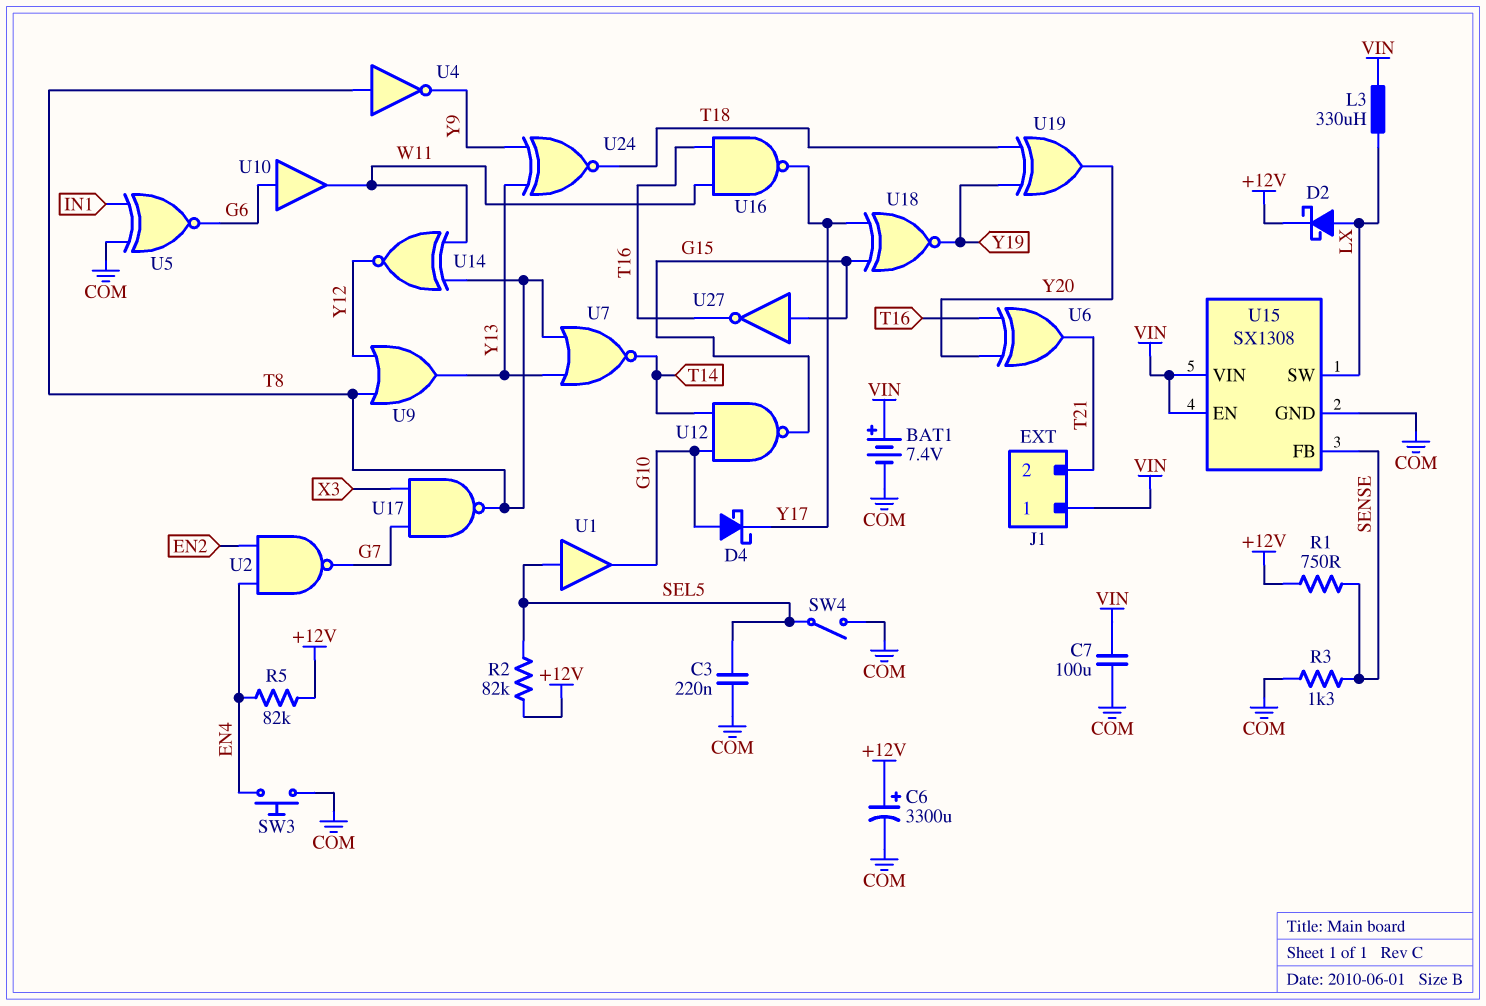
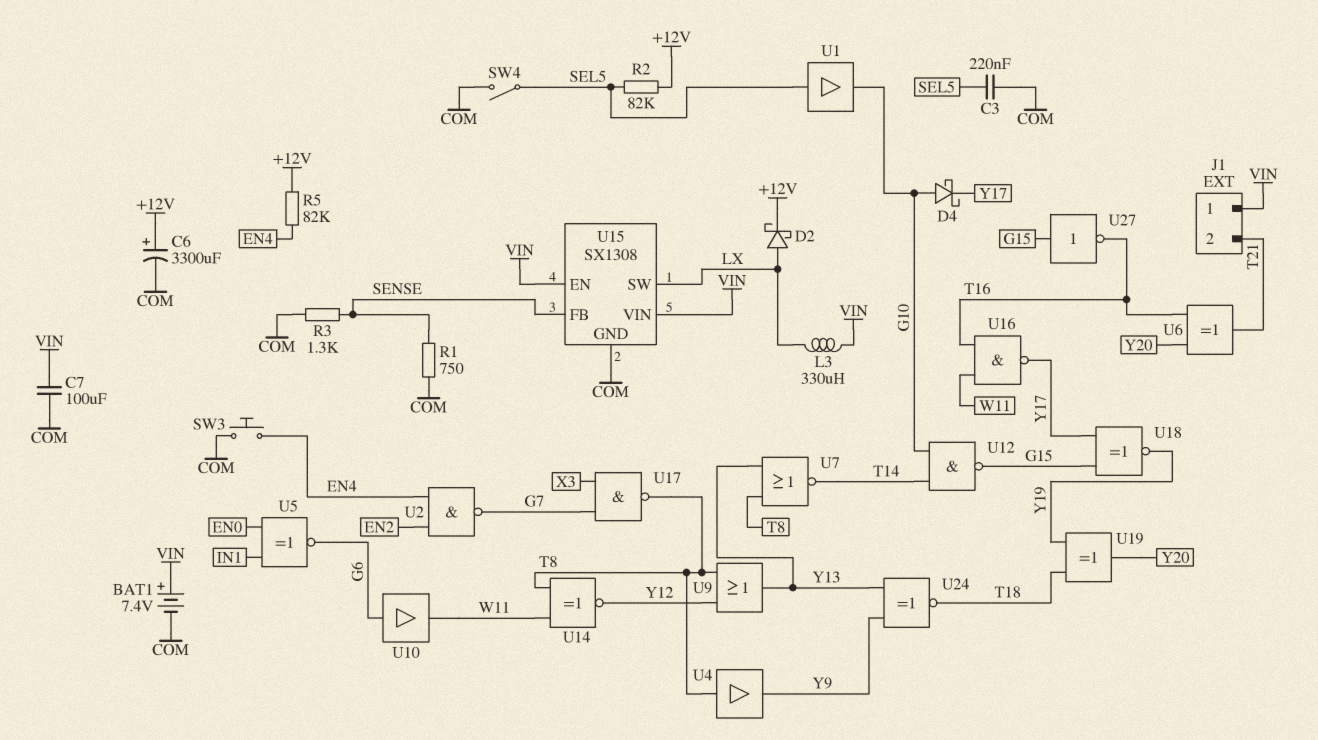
R1: 750 (+12V, SENSE) -> 750 (COM, SENSE)
U4: NOT (in T8, out Y9) -> buffer (in T8, out Y9)
U5: XNOR (in COM, in IN1, out G6) -> XNOR (in EN0, in IN1, out G6)

